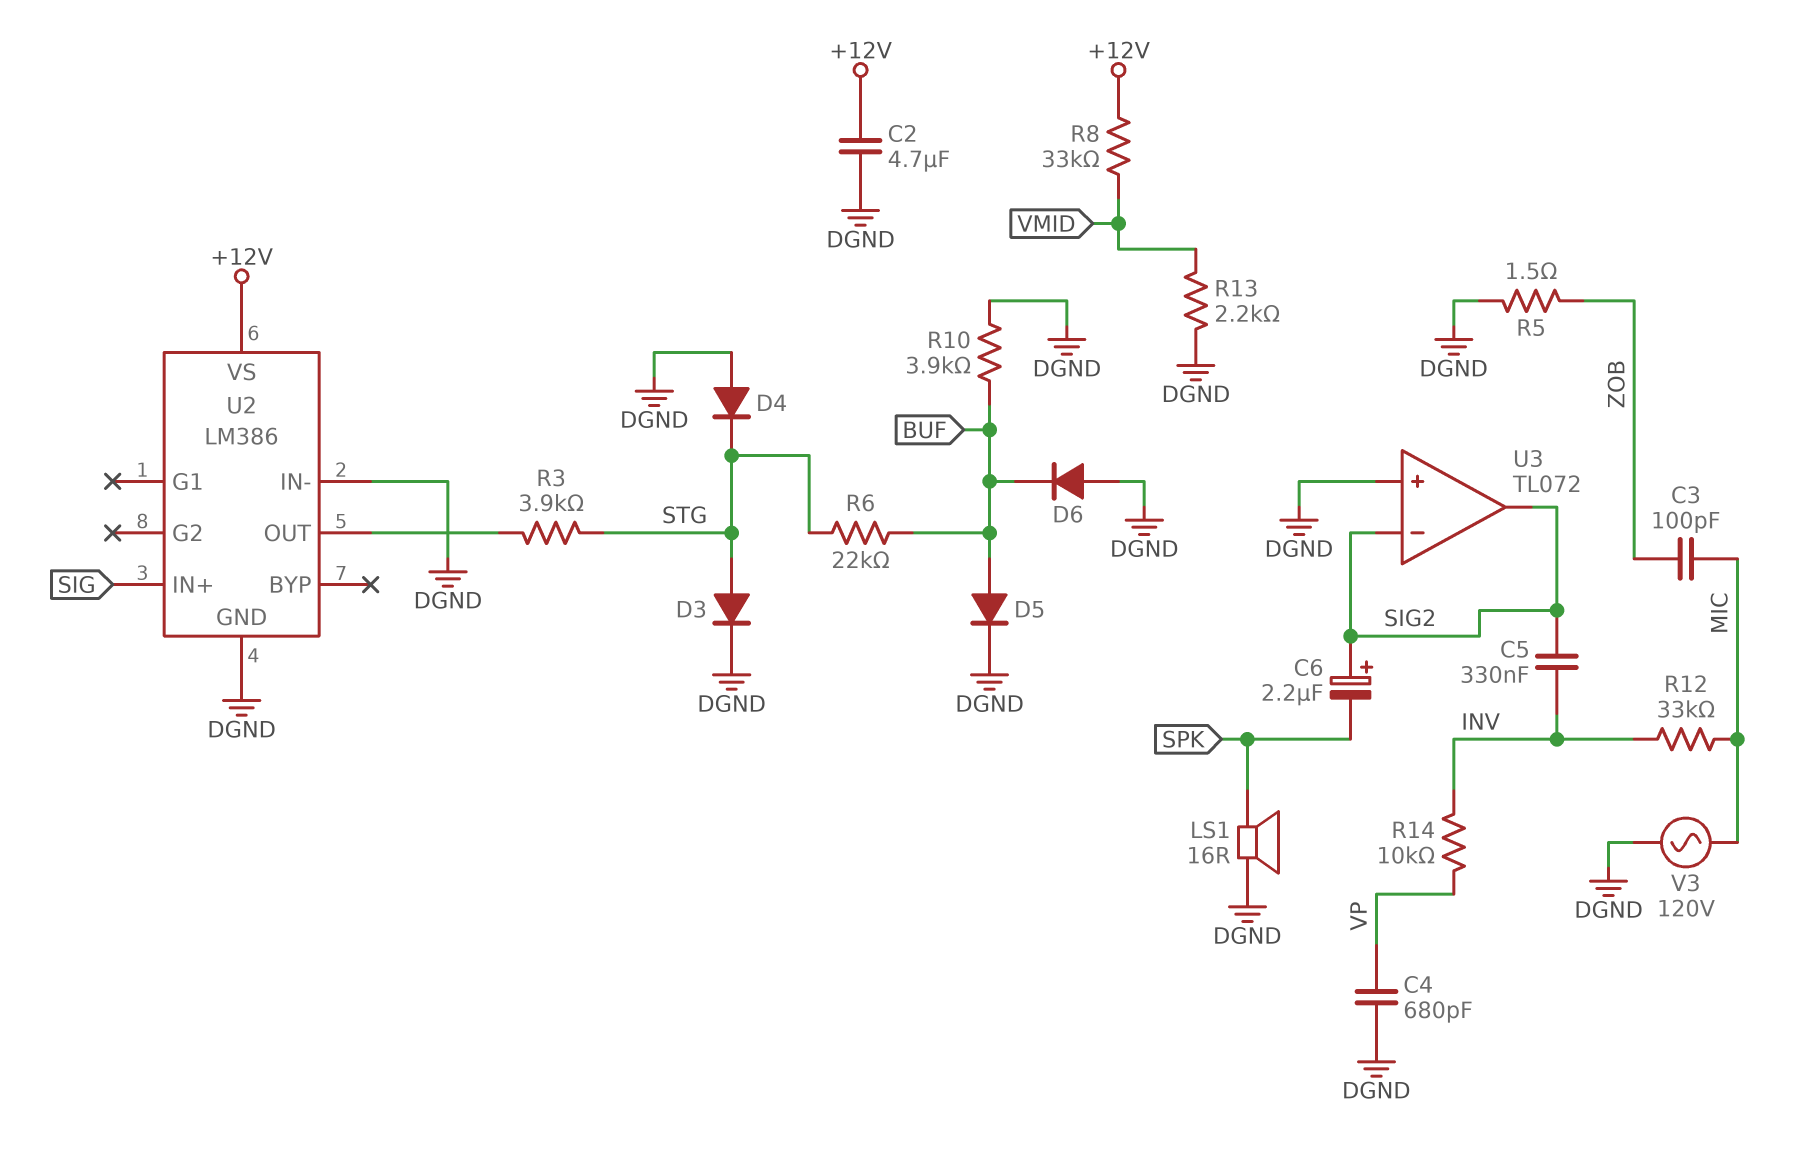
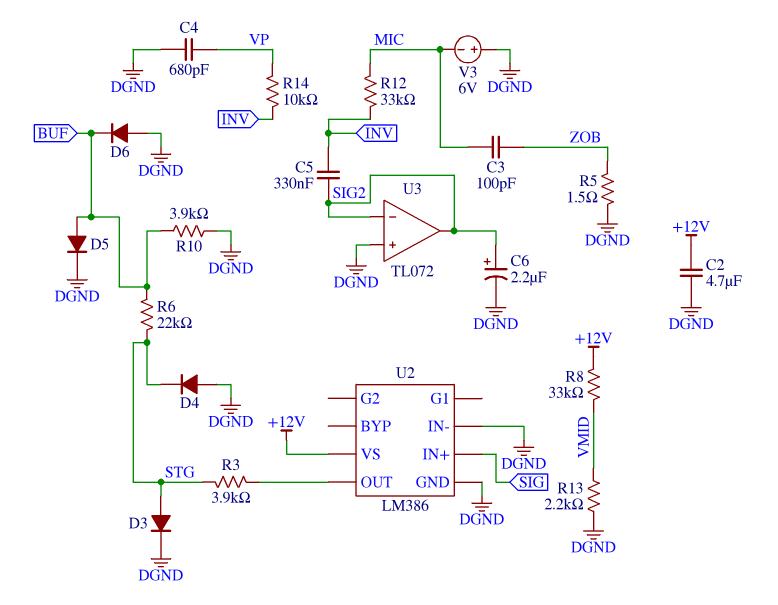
C6: 2.2uF (plus SIG2, minus SPK) -> 2.2uF (plus SIG2, minus DGND)
LS1: speaker 16R (DGND, SPK) -> none
V3: AC 120V (DGND, MIC) -> 6V (plus DGND, minus MIC)

